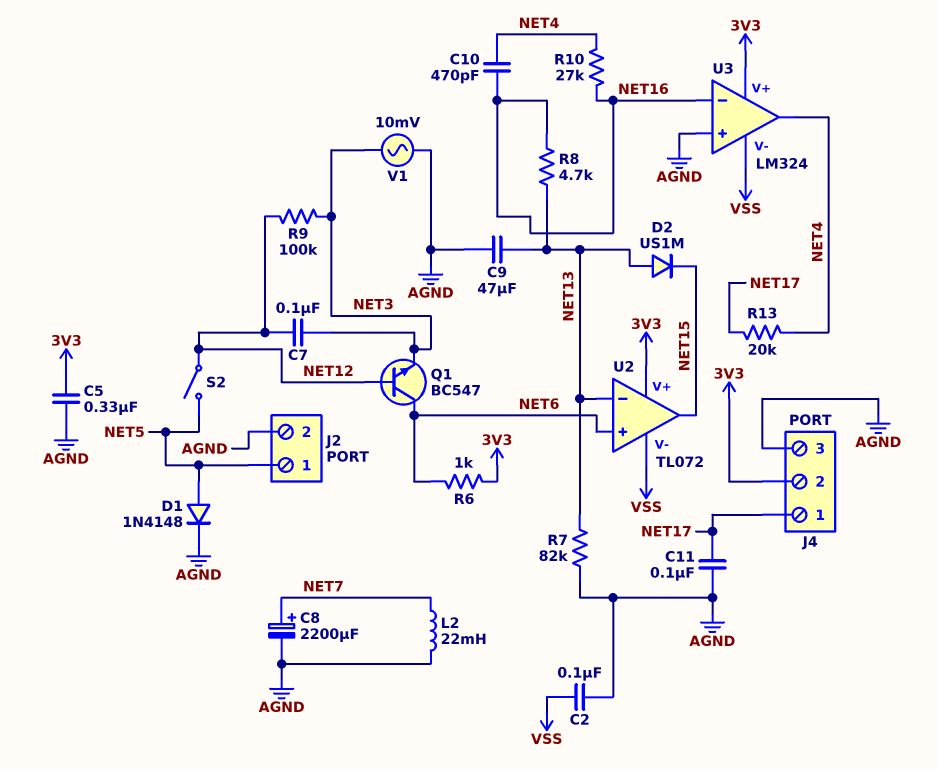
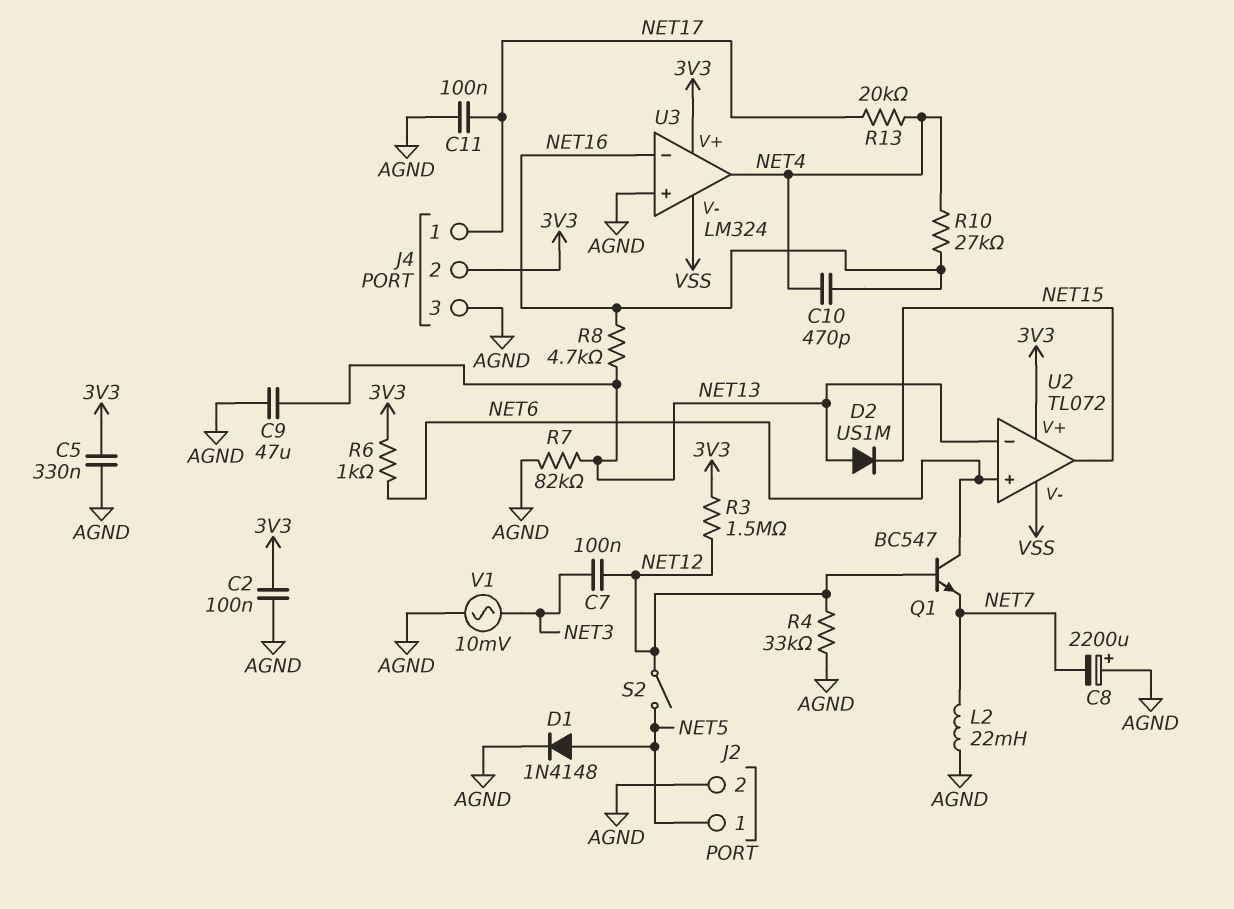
C2: 100nF (AGND, VSS) -> 100nF (3V3, AGND)
C8: 2200uF (plus NET7, minus AGND) -> 2200uF (plus AGND, minus NET7)
Q1: NPN BC547 (B NET12, C NET6, E NET3) -> NPN BC547 (B NET12, C NET6, E NET7)
R3: none -> 1.5M (3V3, NET12)
R4: none -> 33k (AGND, NET12)
R9: 100k (NET3, NET12) -> none

